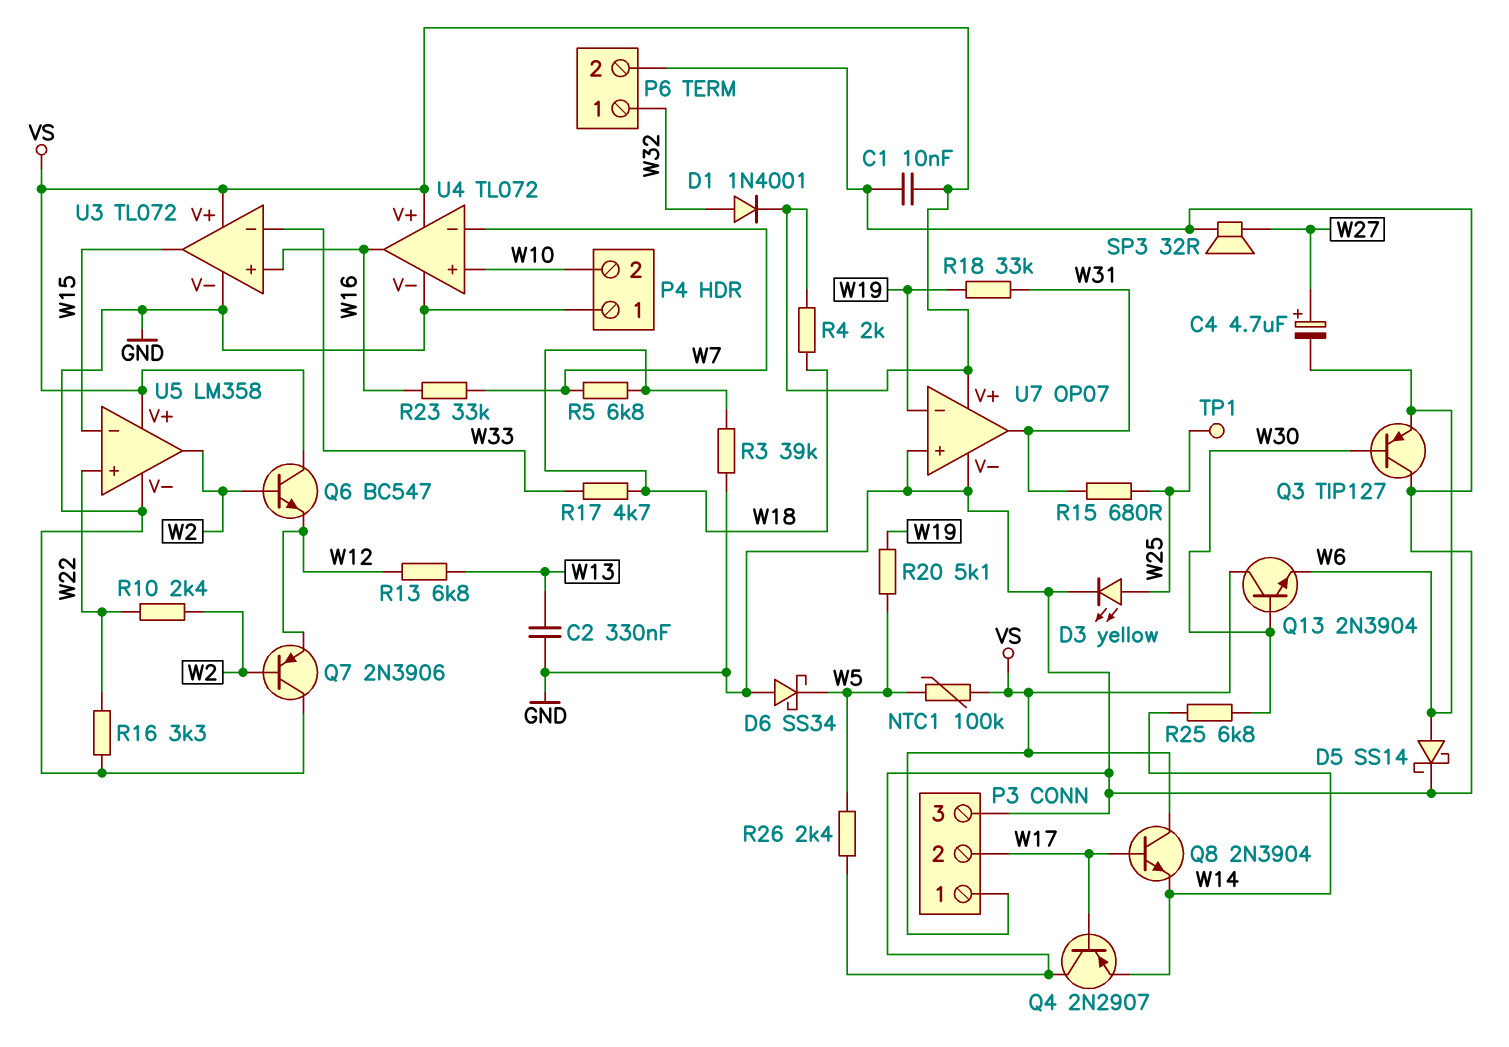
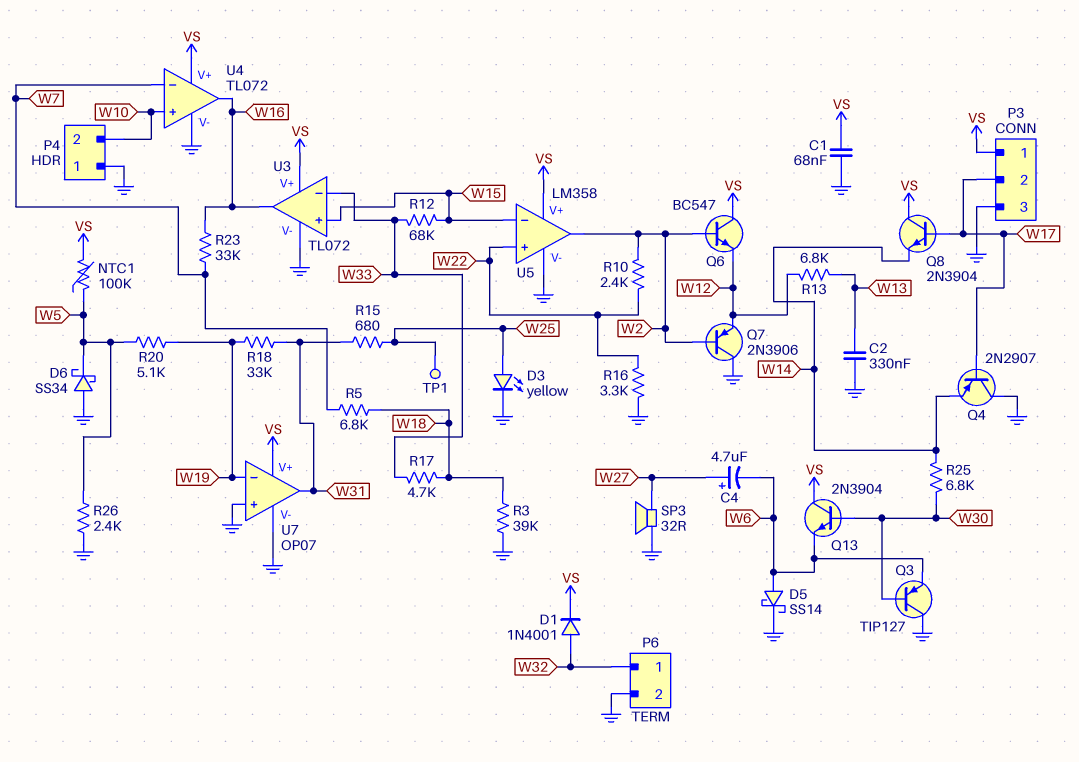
C1: 10nF (GND, VS) -> 68nF (GND, VS)
R4: 2k (VS, W18) -> none
R12: none -> 68k (W15, W33)
U3 pin in+: W16 -> W15
U3 pin out: W15 -> W16

